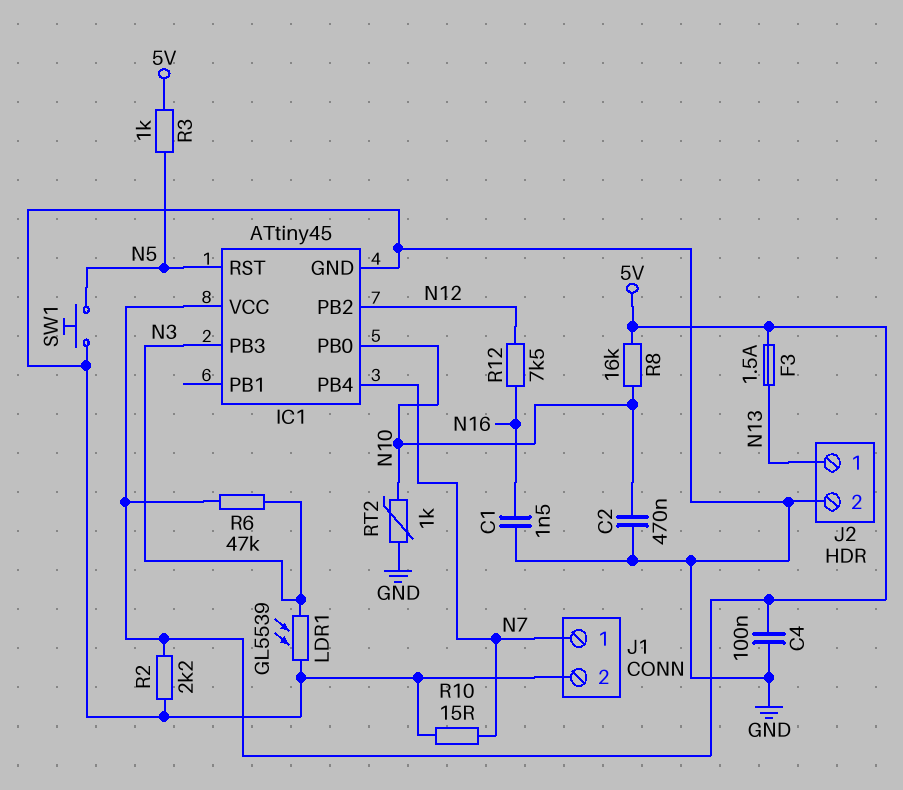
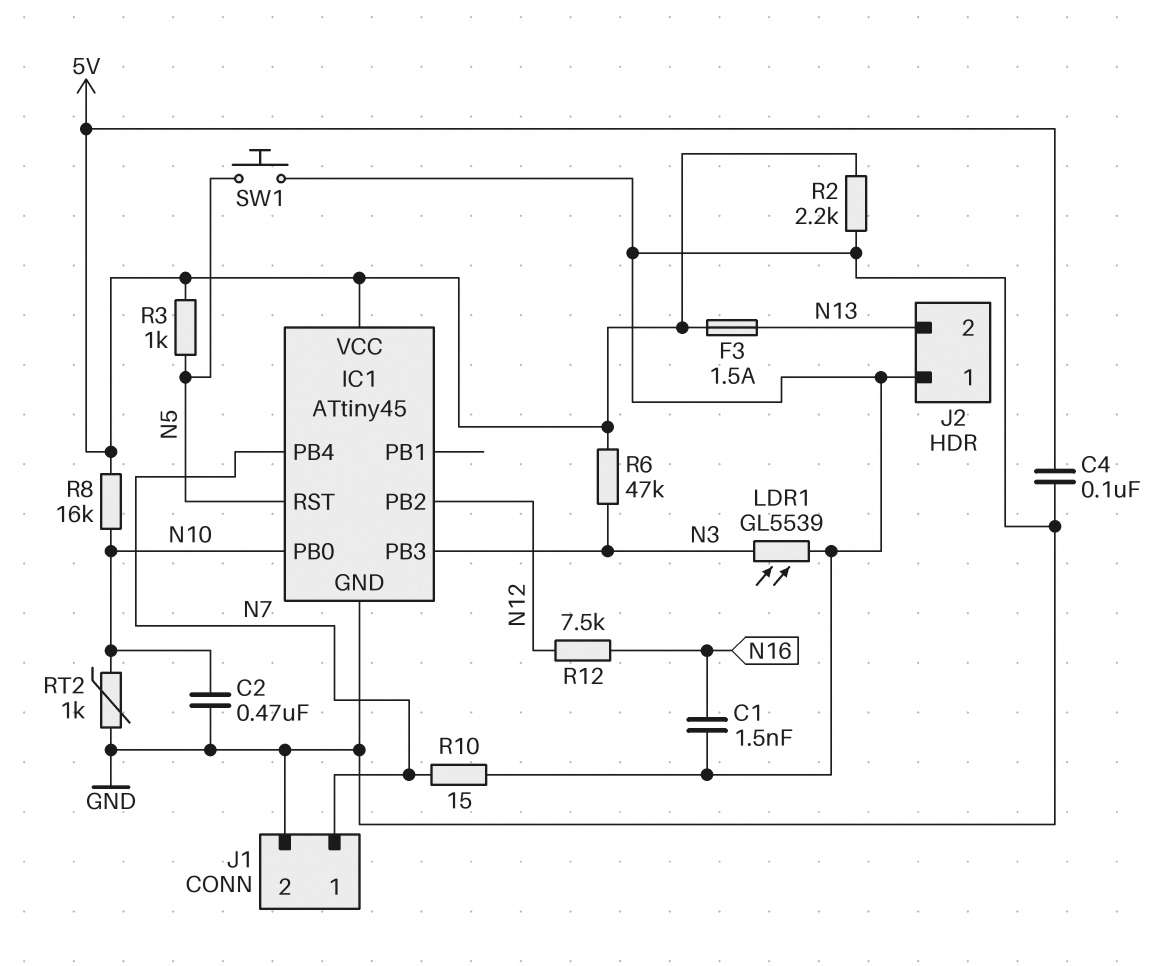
J2 pin 1: N13 -> GND
J2 pin 2: GND -> N13

